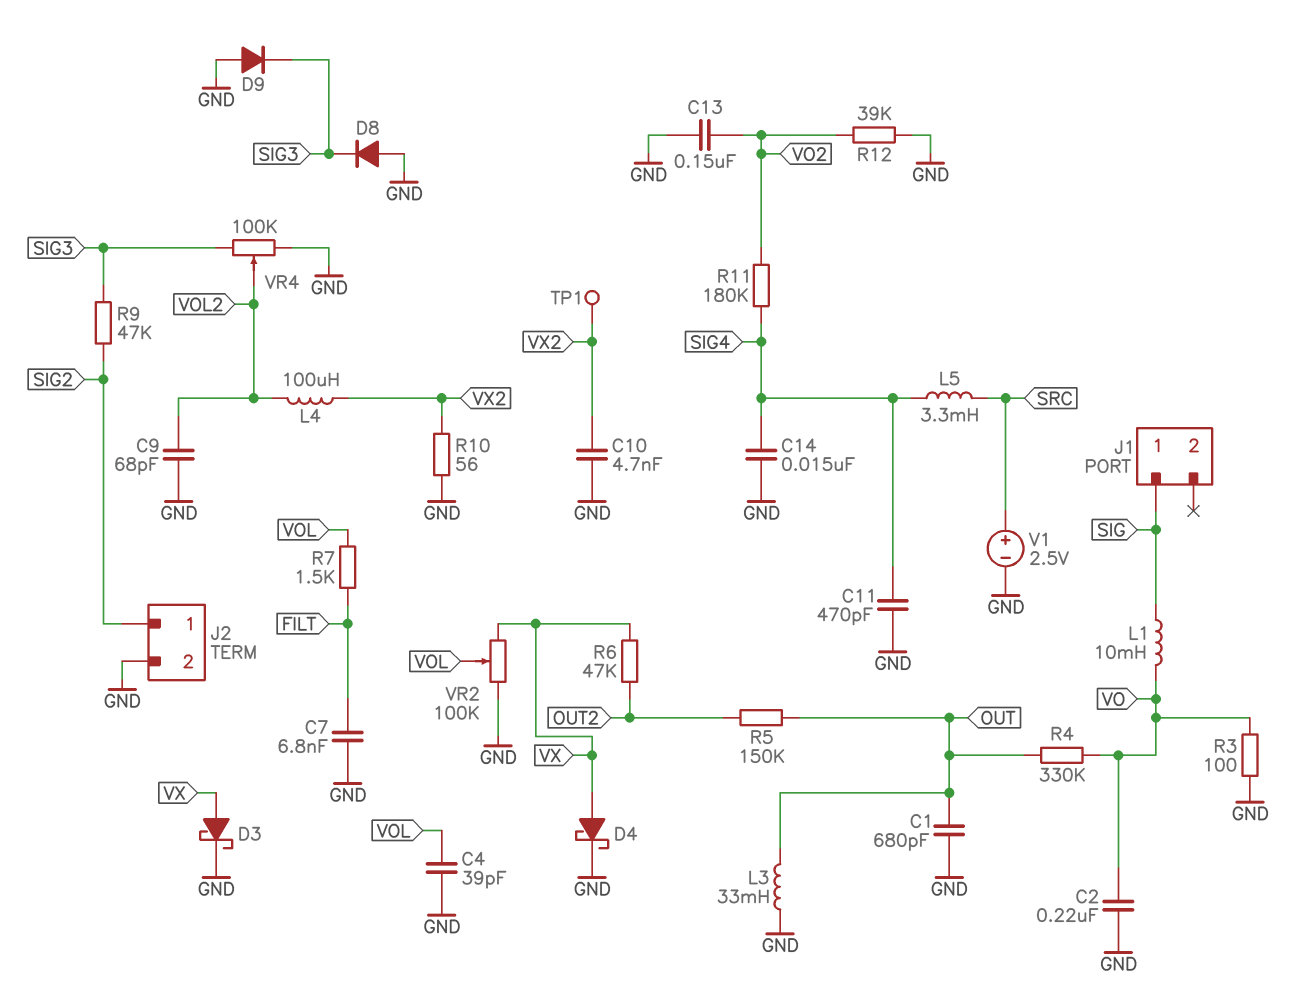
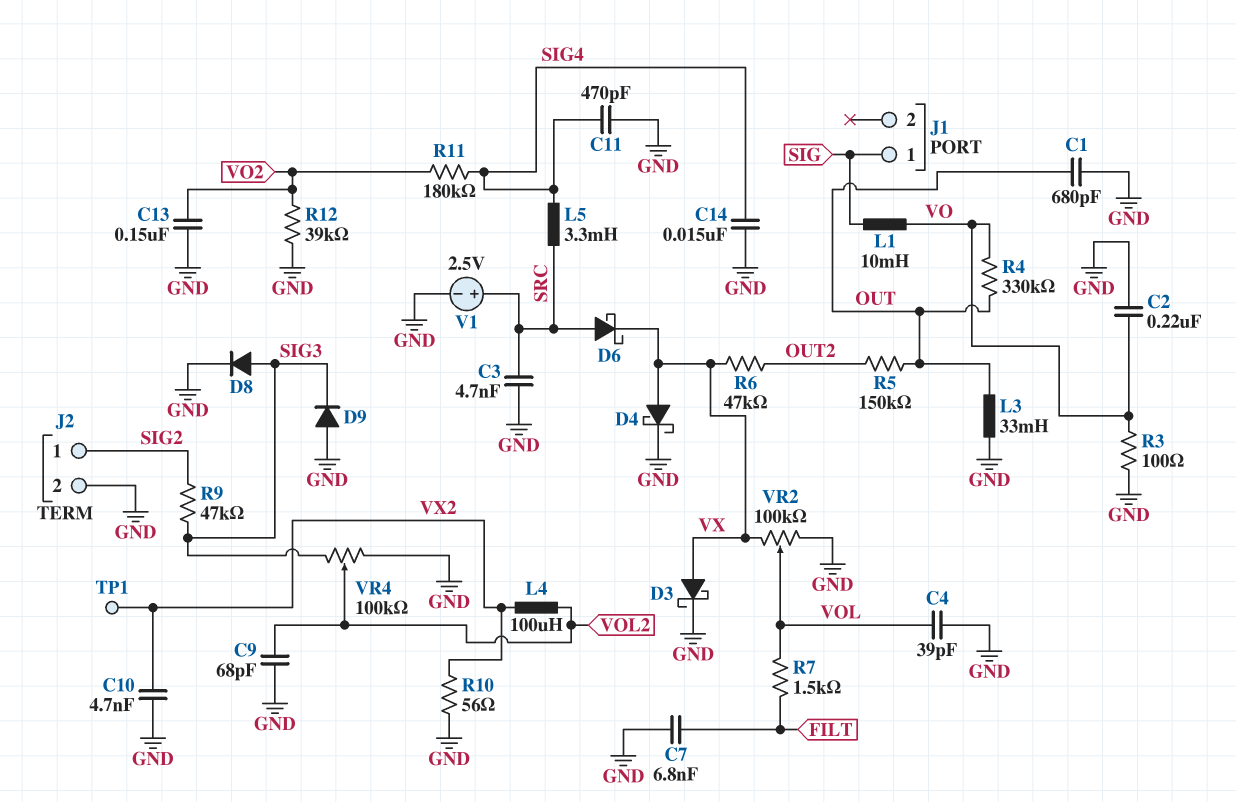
C3: none -> 4.7nF (GND, SRC)
D6: none -> schottky (A SRC, K VX)
D8: diode (A GND, K SIG3) -> diode (A SIG3, K GND)

